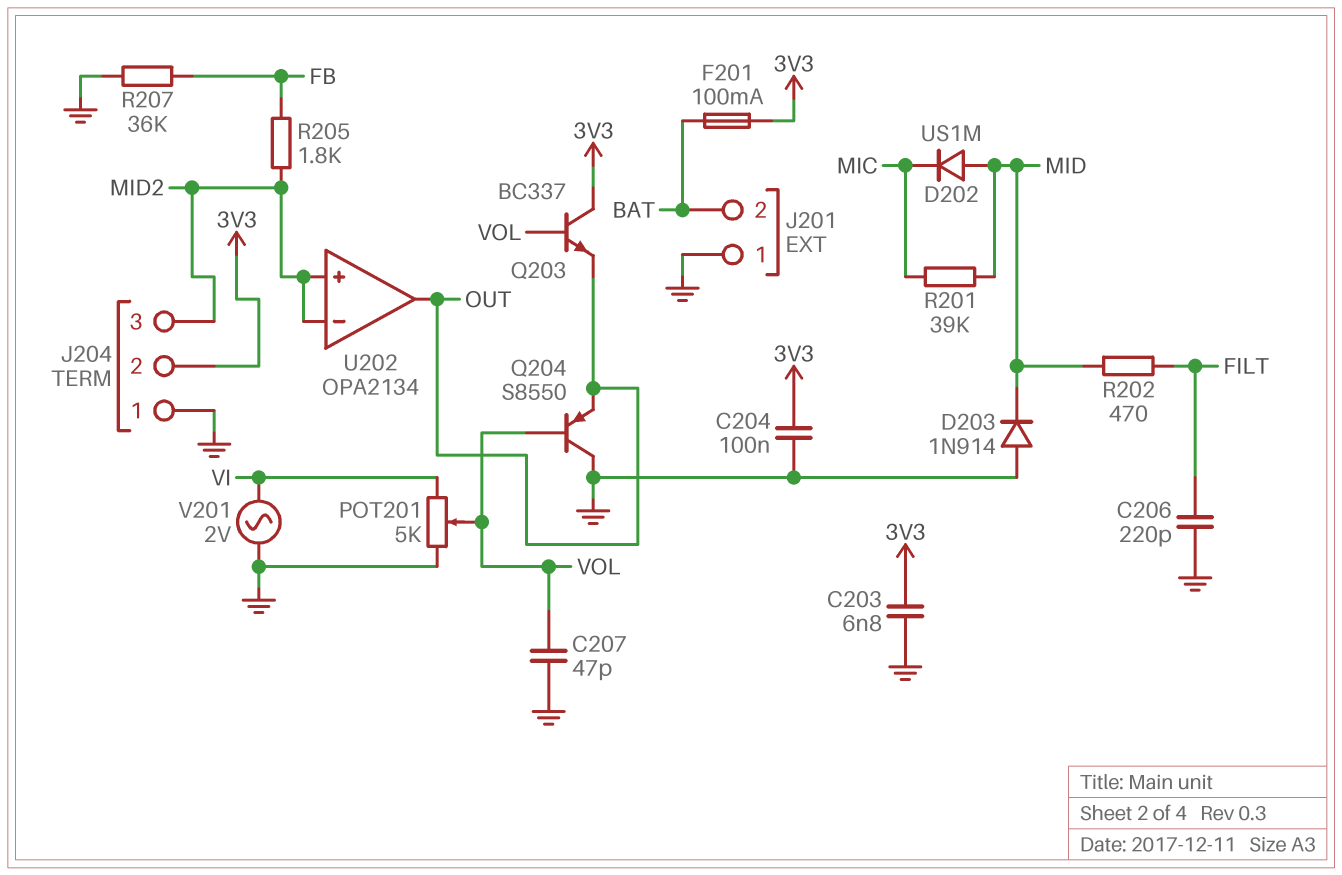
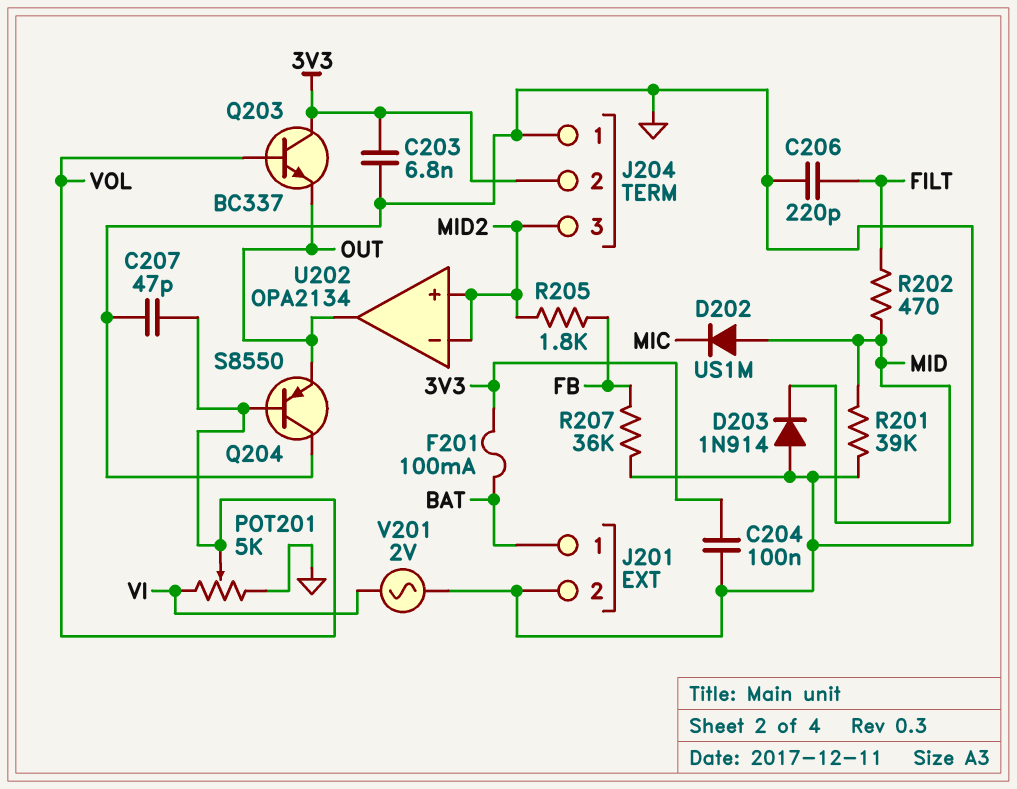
J201 pin 1: GND -> BAT
J201 pin 2: BAT -> GND
R201: 39k (MIC, MID) -> 39k (GND, MID)

